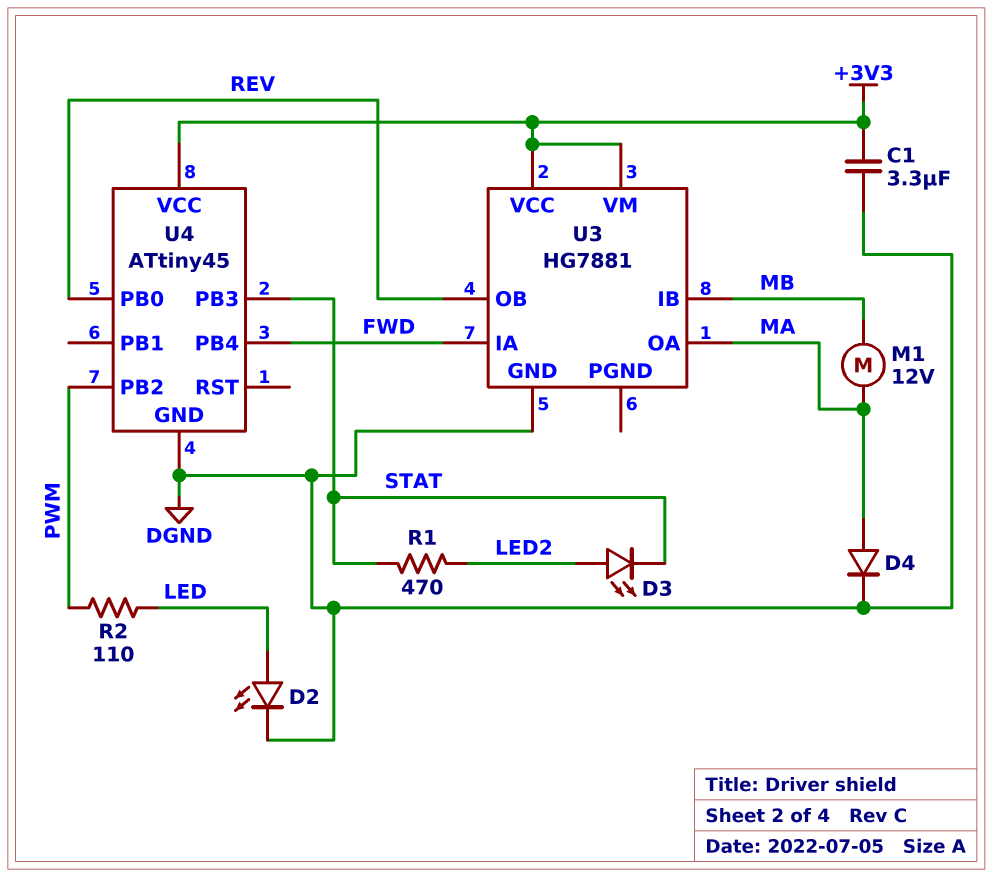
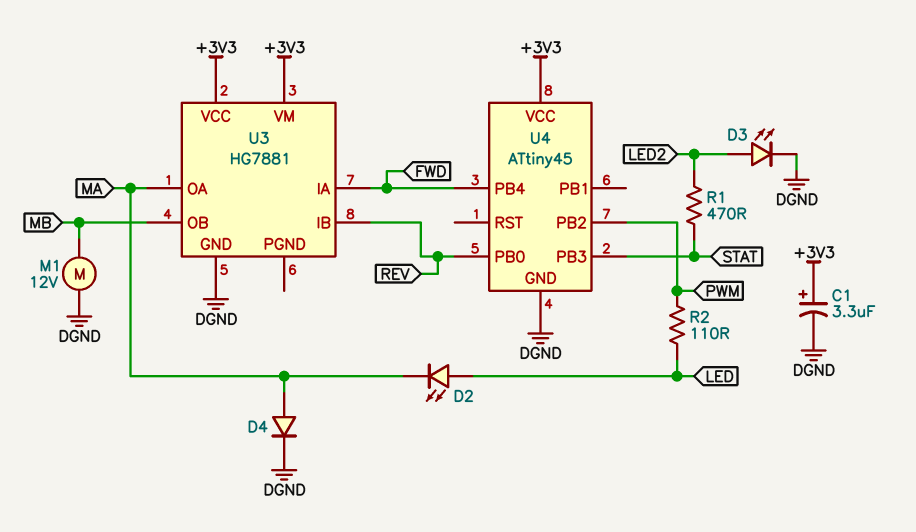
C1: 3.3uF (+3V3, DGND) -> 3.3uF (plus +3V3, minus DGND)
D2: LED (A LED, K DGND) -> LED (A LED, K MA)
D3: LED (A LED2, K STAT) -> LED (A LED2, K DGND)
M1: motor 12V (MA, MB) -> motor 12V (DGND, MB)
U3 pin IB: MB -> REV
U3 pin OB: REV -> MB

